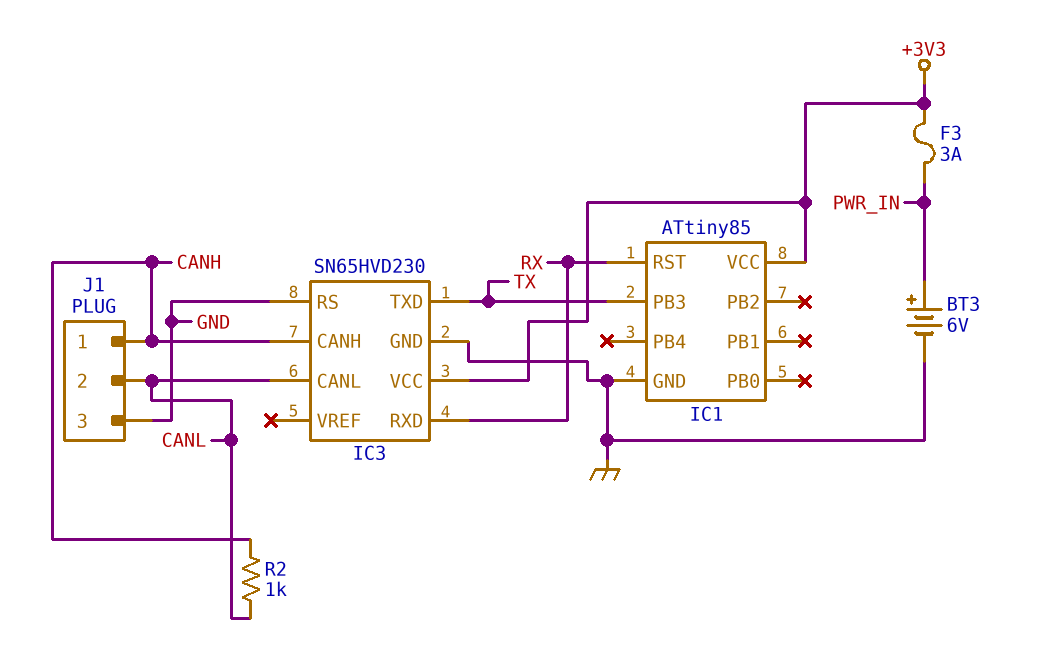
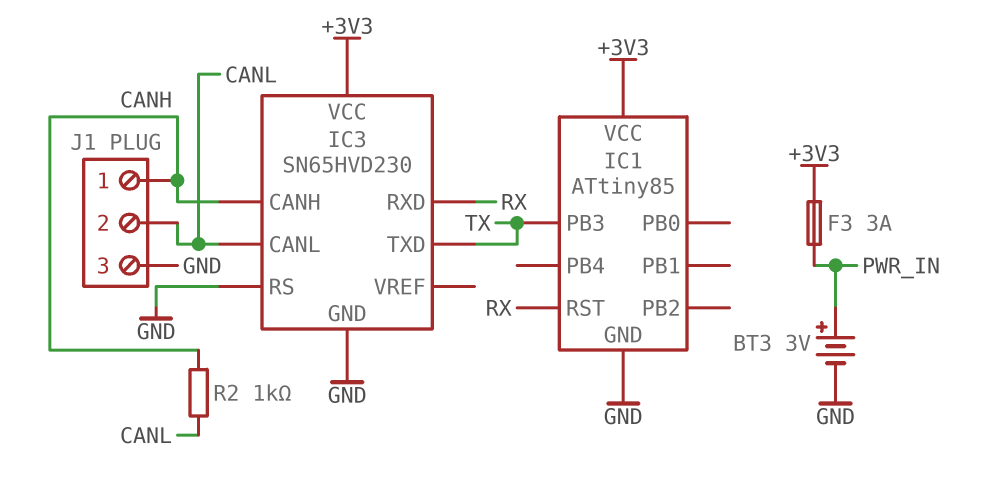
BT3: 6V (plus PWR_IN, minus GND) -> 3V (plus PWR_IN, minus GND)

